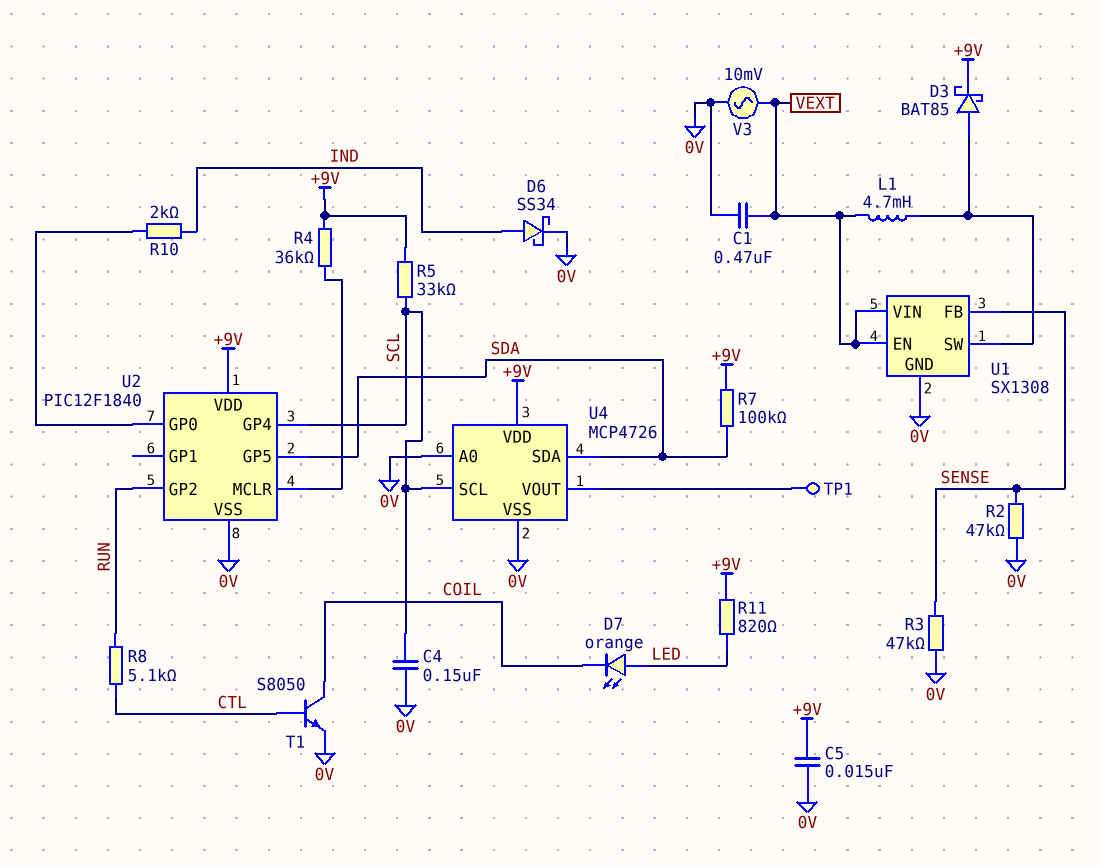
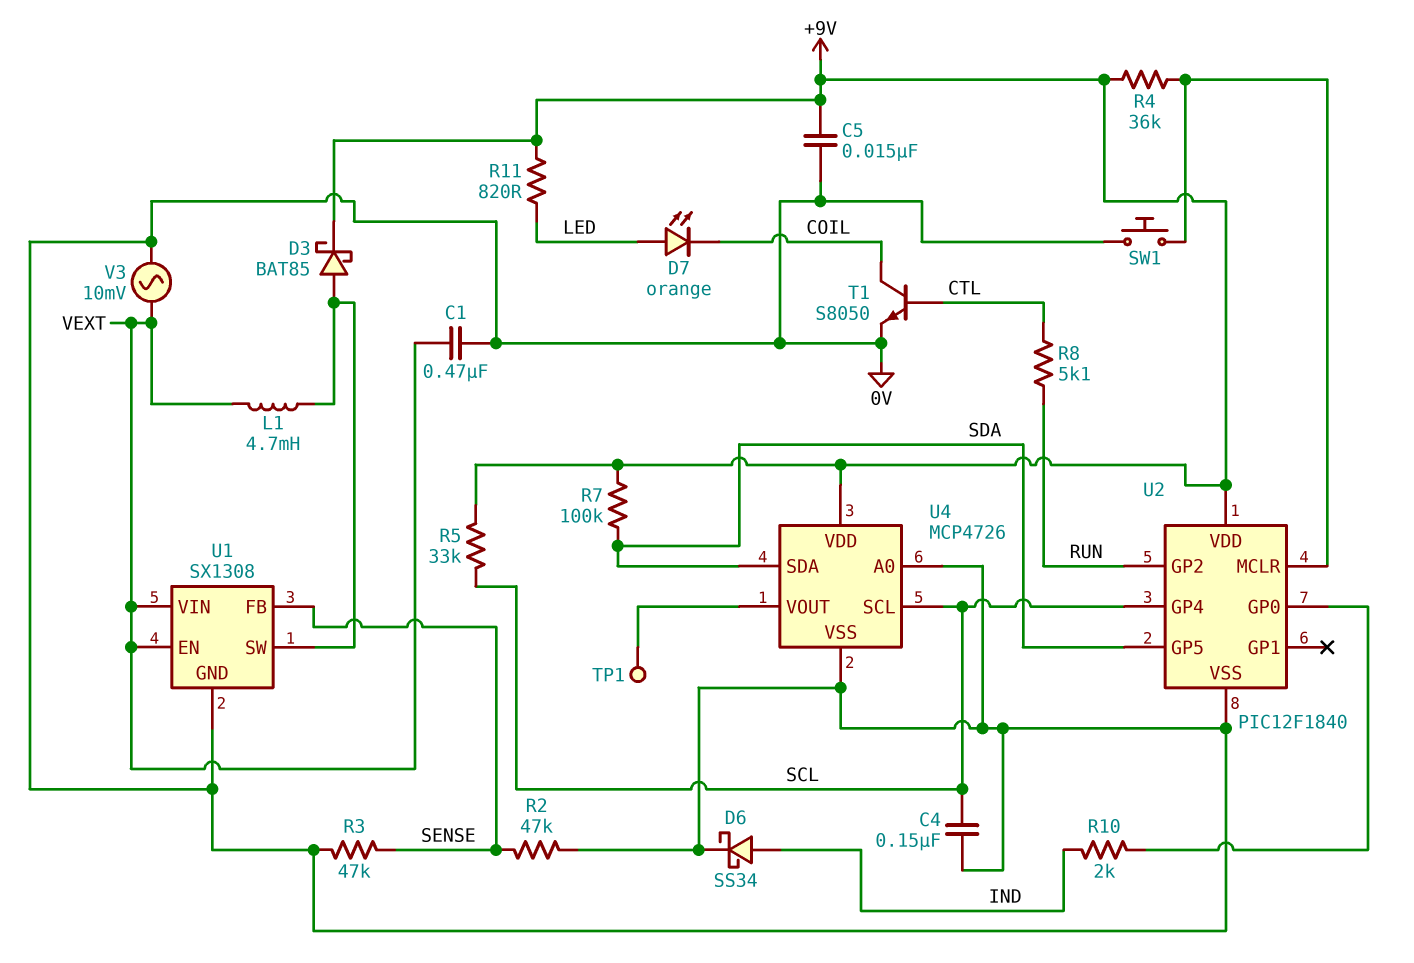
SW1: none -> button (0V, U2/MCLR)

